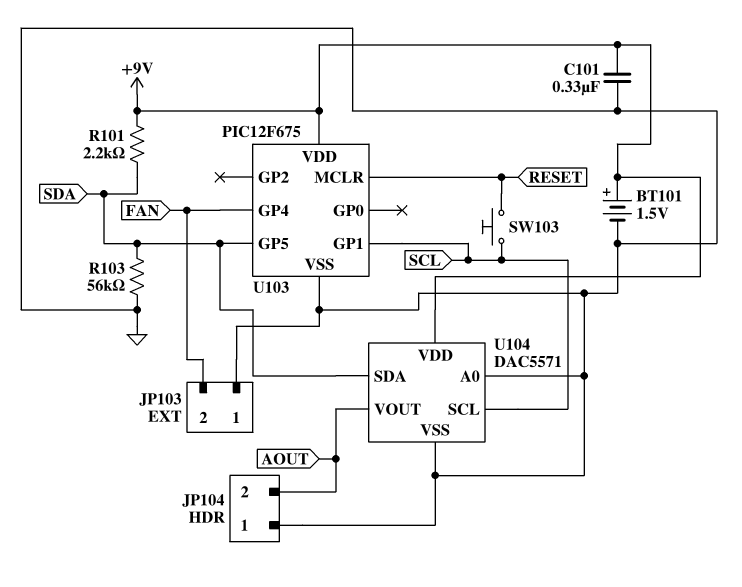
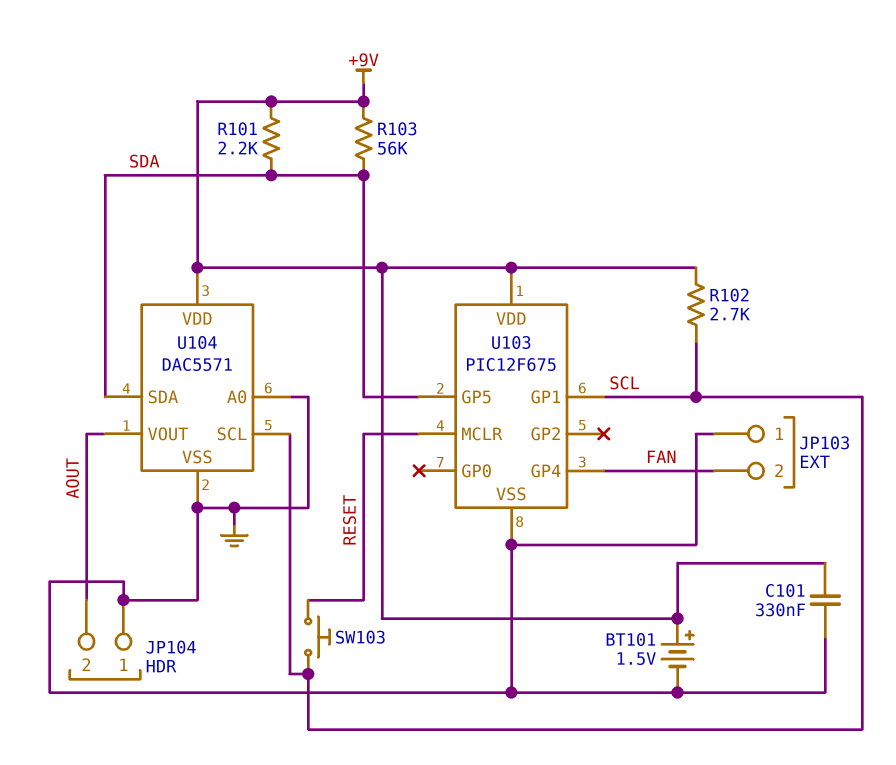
R102: none -> 2.7k (+9V, SCL)
R103: 56k (GND, SDA) -> 56k (+9V, SDA)

